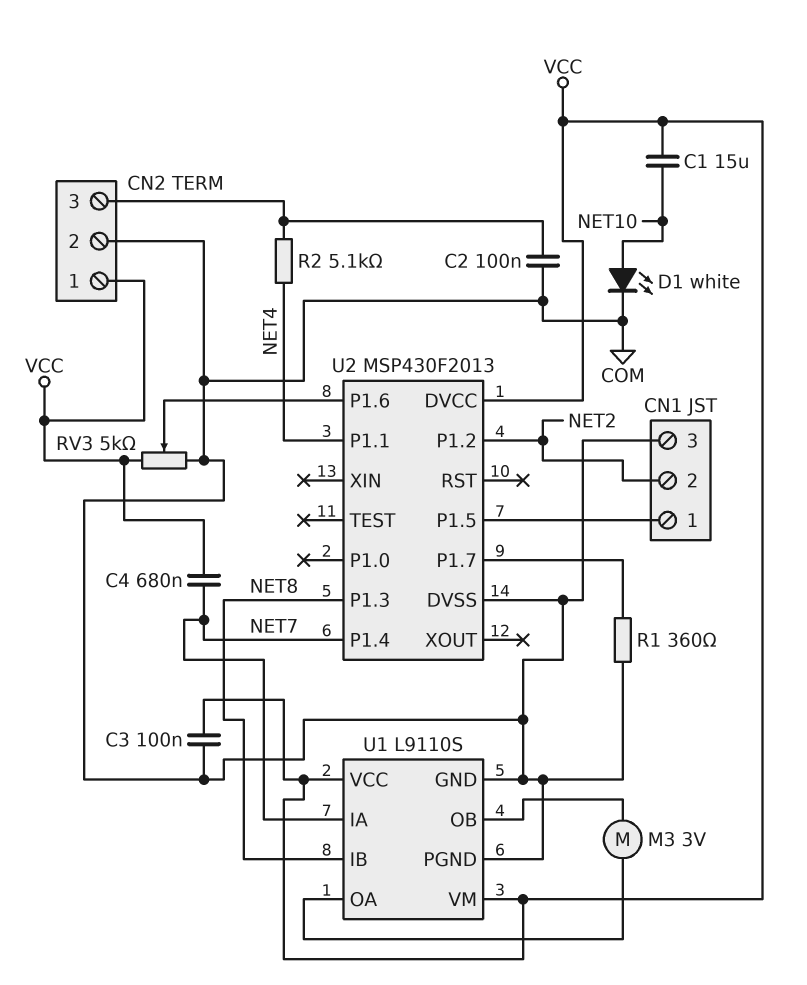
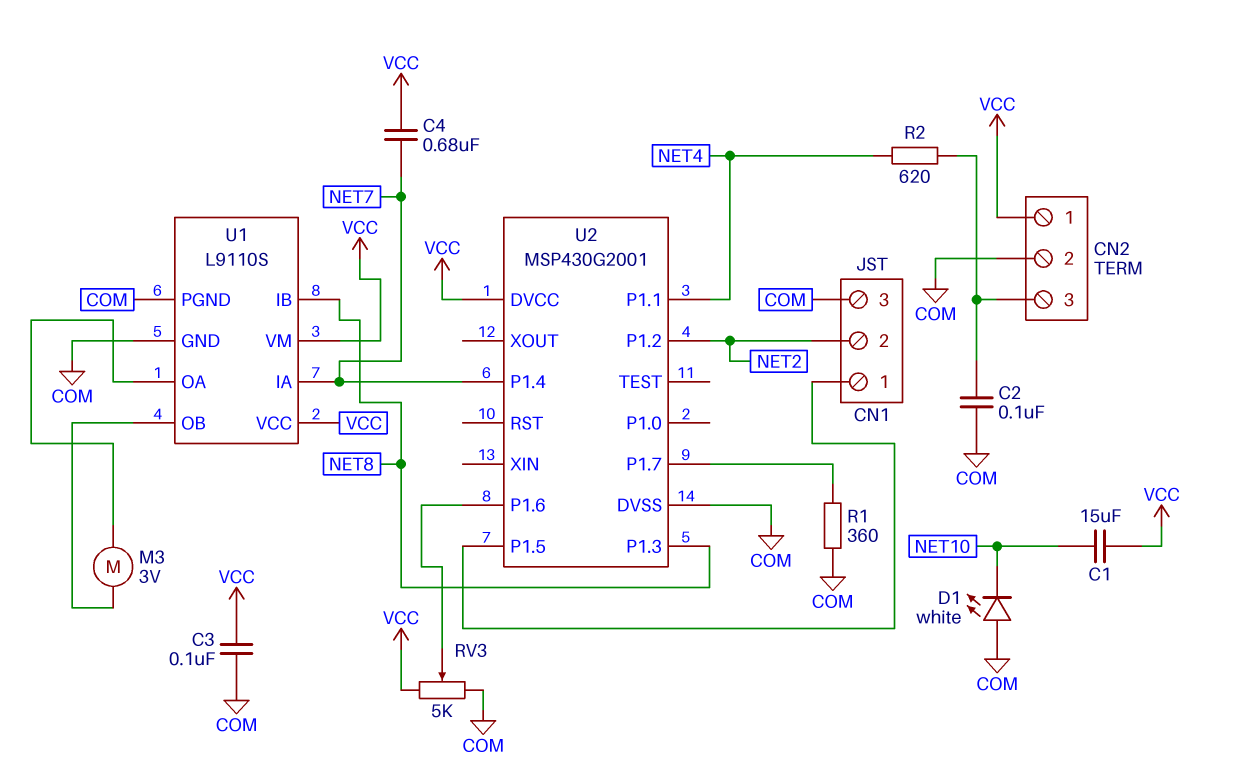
D1: LED white (A NET10, K COM) -> LED white (A COM, K NET10)
R2: 5.1k (CN2/3, NET4) -> 620 (CN2/3, NET4)
U2: MSP430F2013 -> MSP430G2001

